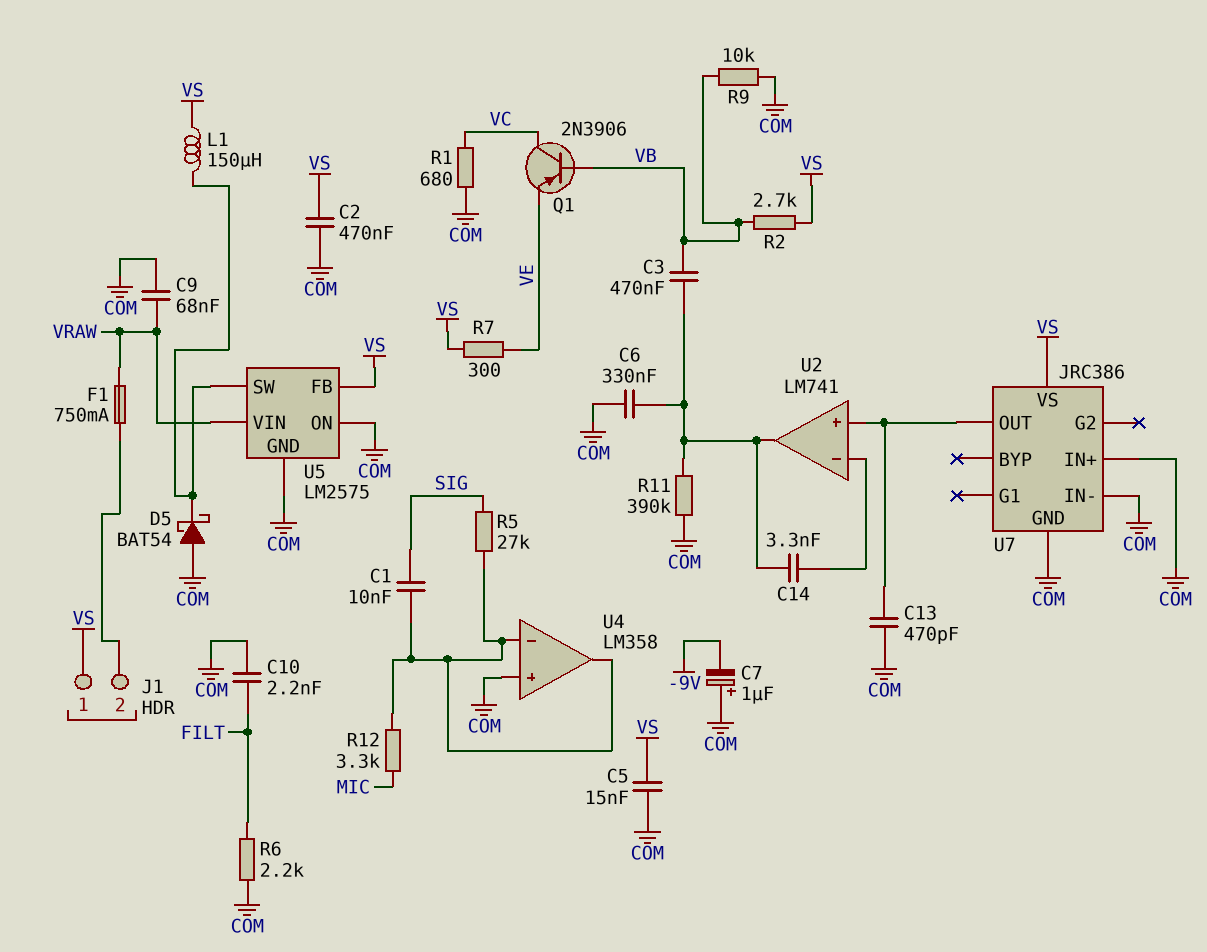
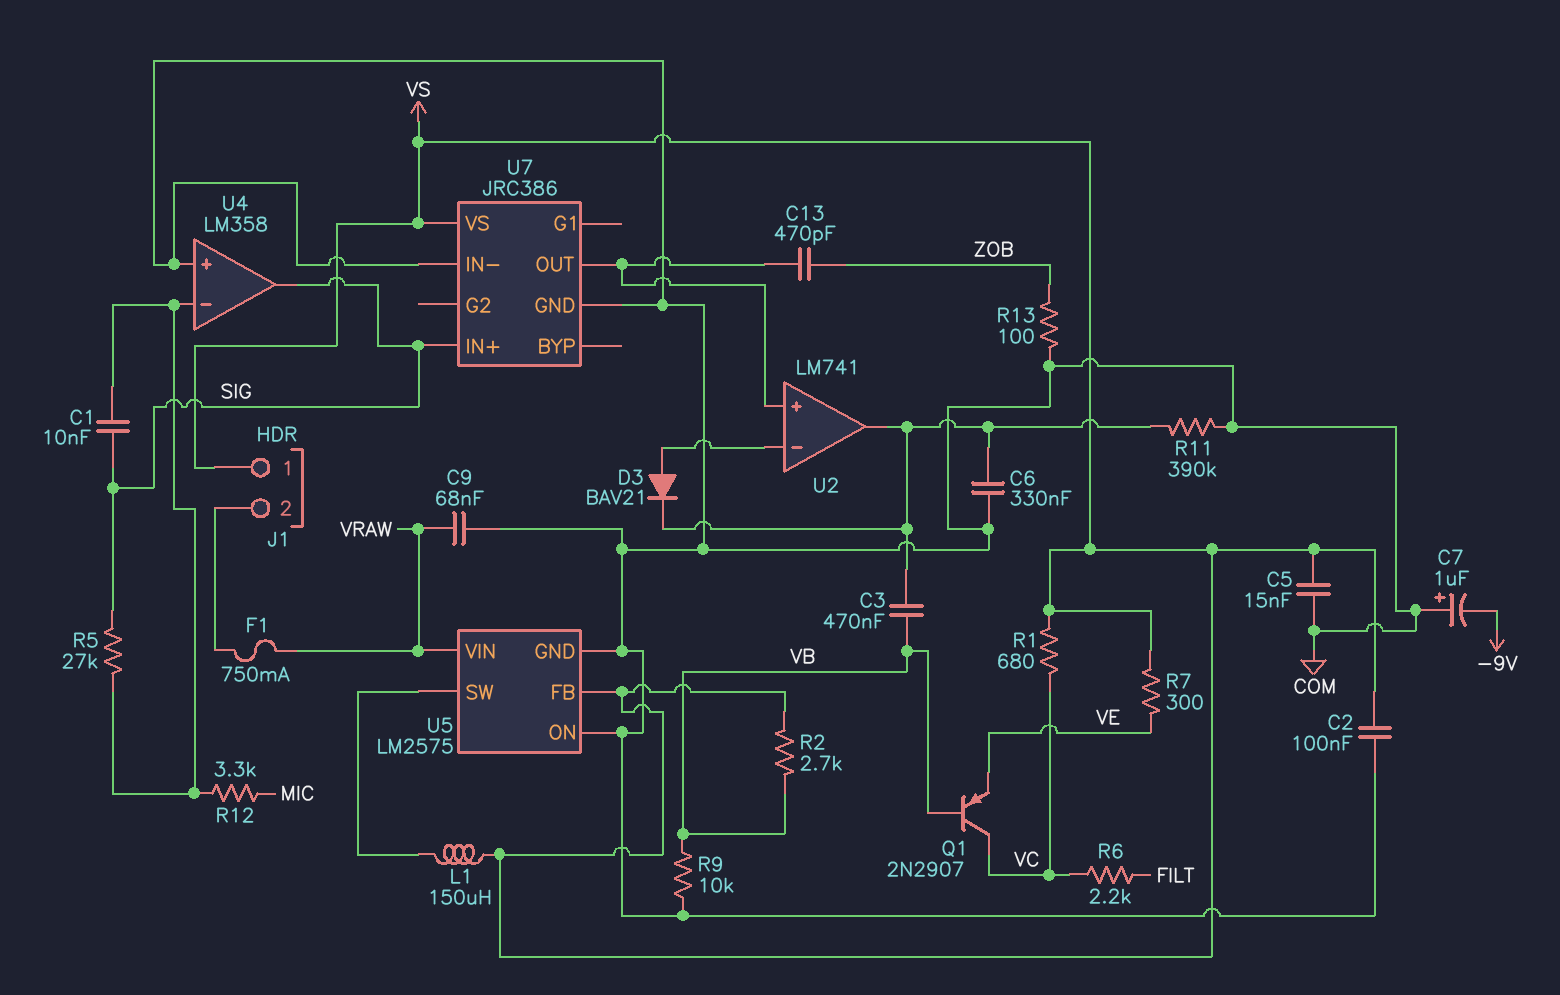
C2: 470nF (COM, VS) -> 100nF (COM, VS)
C10: 2.2nF (COM, FILT) -> none
C13: 470pF (COM, U2/in+) -> 470pF (U2/in+, ZOB)
C14: 3.3nF (U2/in-, U2/out) -> none
D3: none -> diode BAV21 (A U2/in-, K U2/out)
D5: schottky BAT54 (A COM, K U5/SW) -> none
Q1: PNP 2N3906 (B VB, C VC, E VE) -> PNP 2N2907 (B VB, C VC, E VE)
R1: 680 (COM, VC) -> 680 (VC, VS)
R6: 2.2k (COM, FILT) -> 2.2k (FILT, VC)
R13: none -> 100 (COM, ZOB)
U4 pin out: U4/in- -> SIG
U7 pin IN+: COM -> SIG

